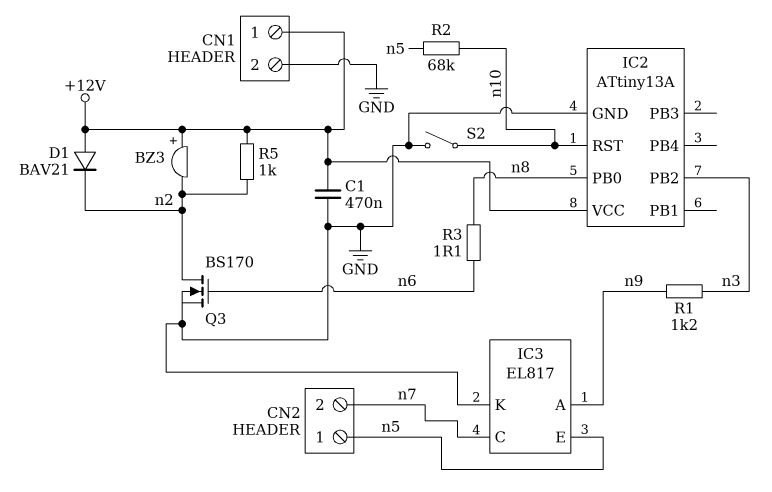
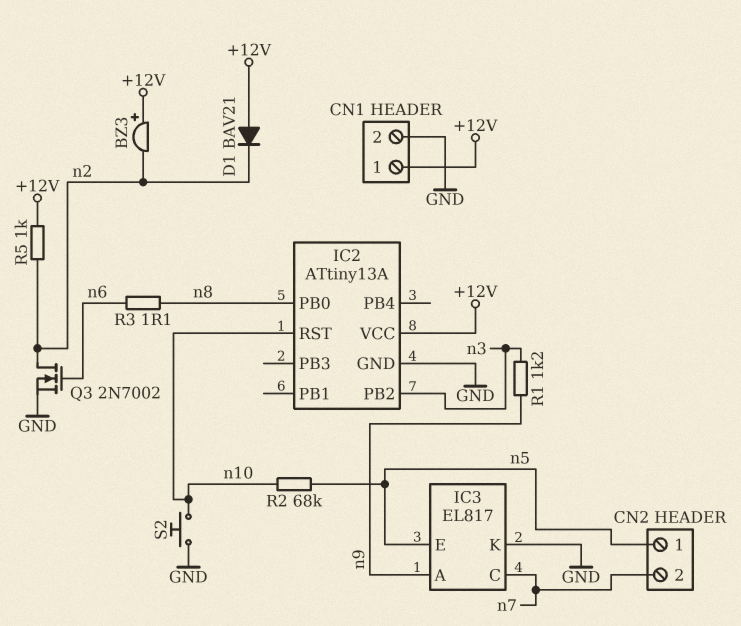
C1: 470nF (+12V, GND) -> none
Q3: NMOS BS170 (G n6, D n2, S GND) -> NMOS 2N7002 (G n6, D n2, S GND)
S2: switch (GND, n10) -> button (GND, n10)

